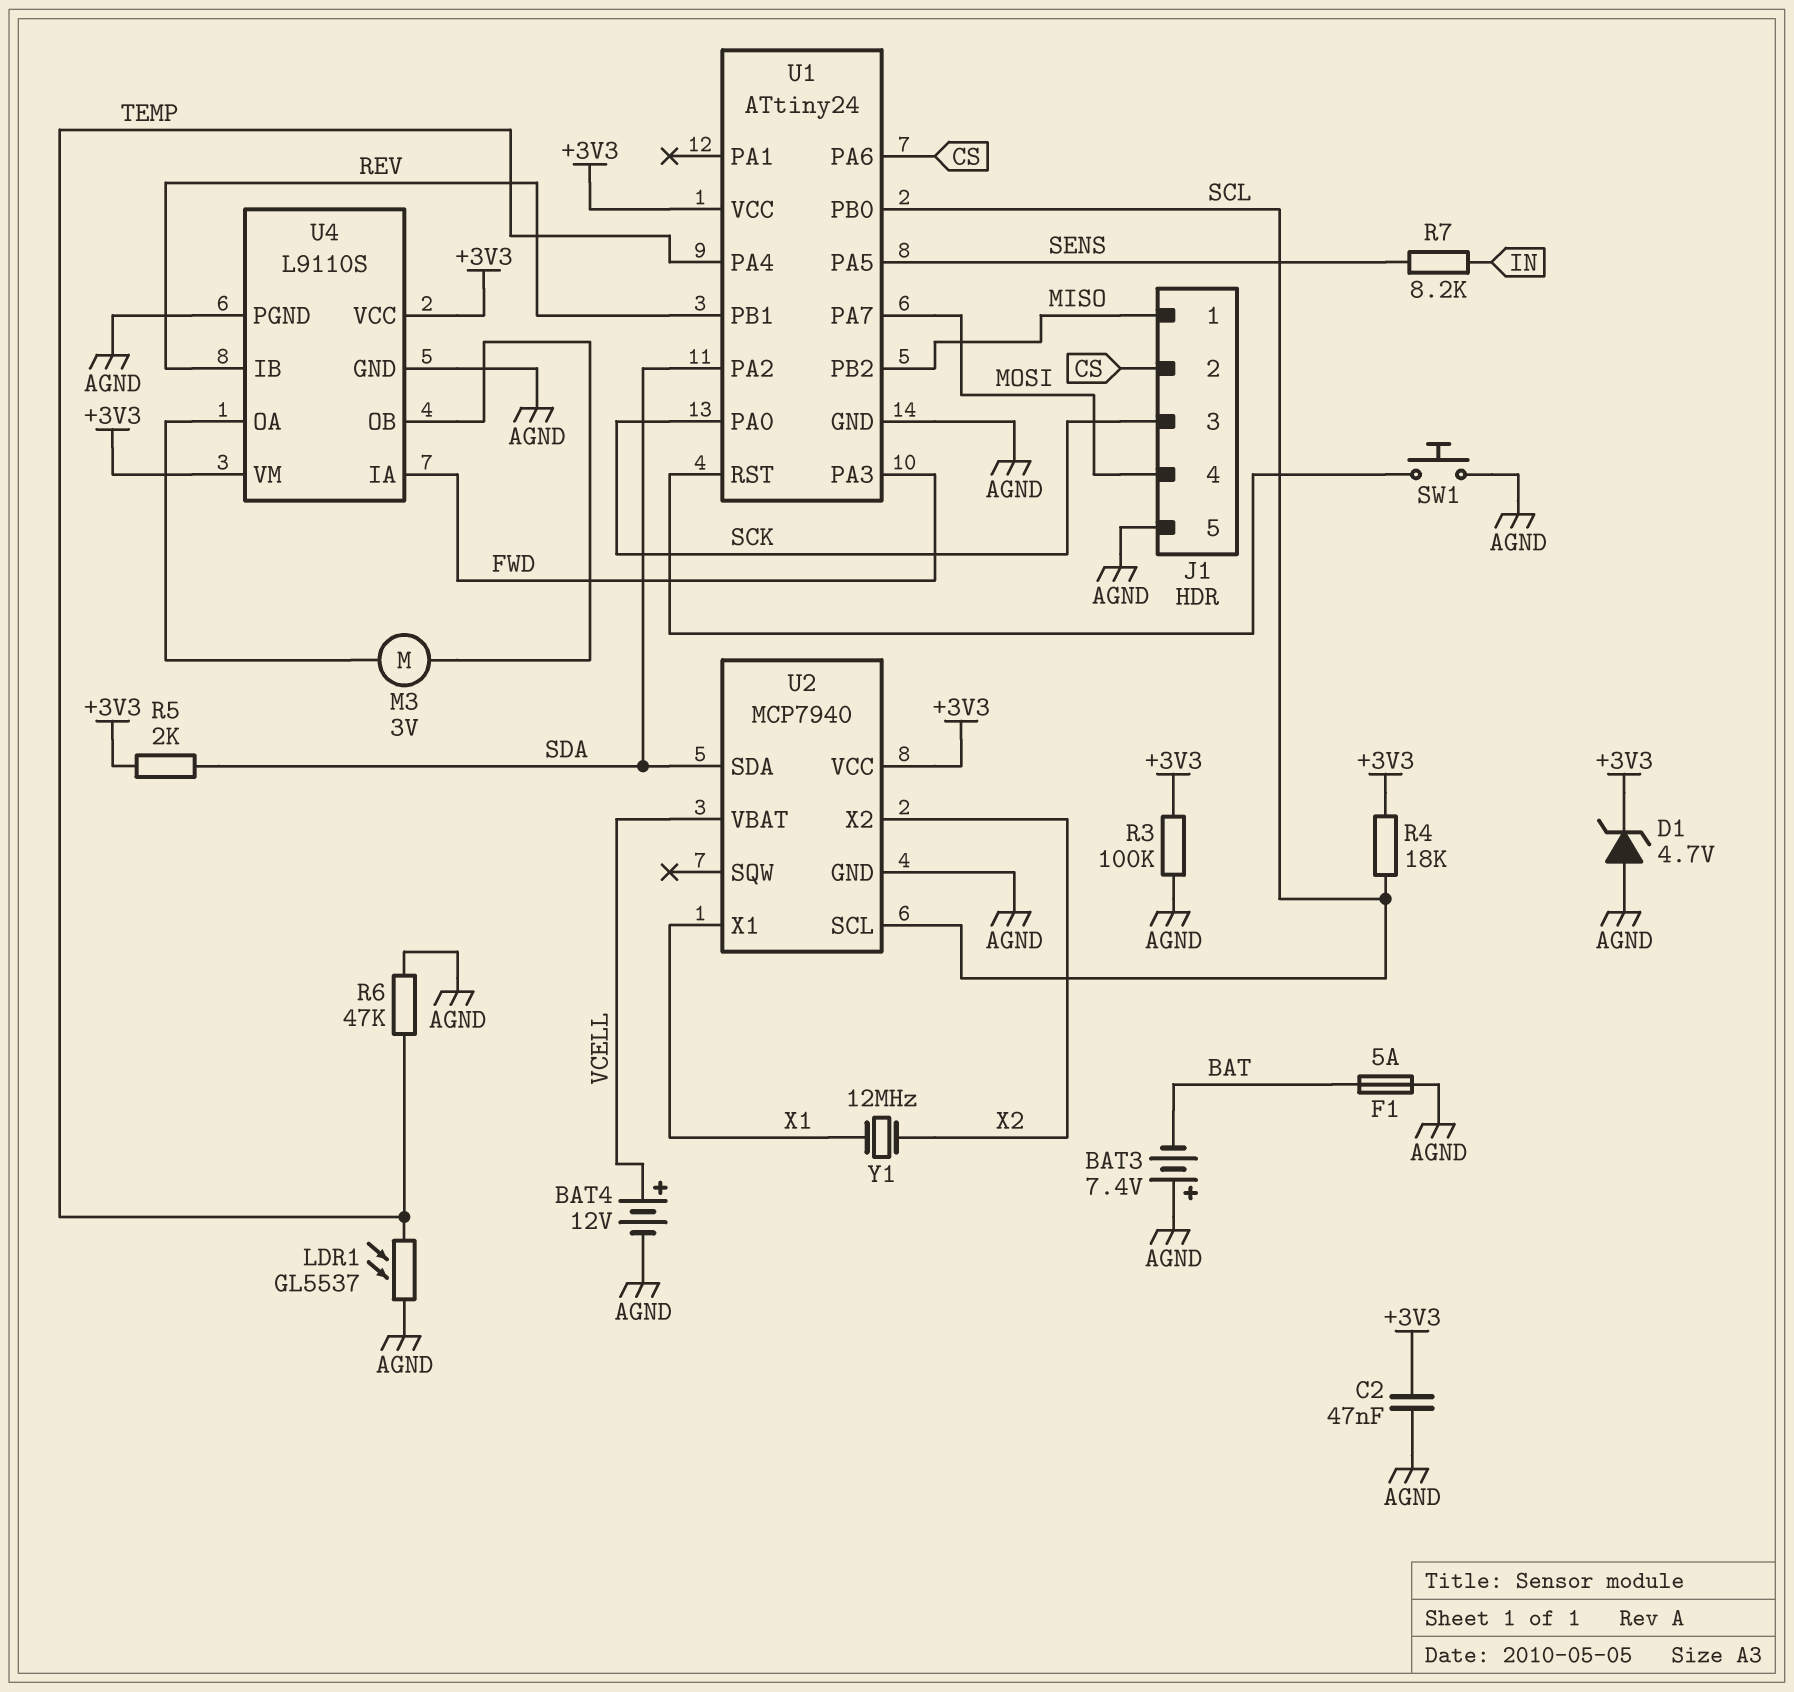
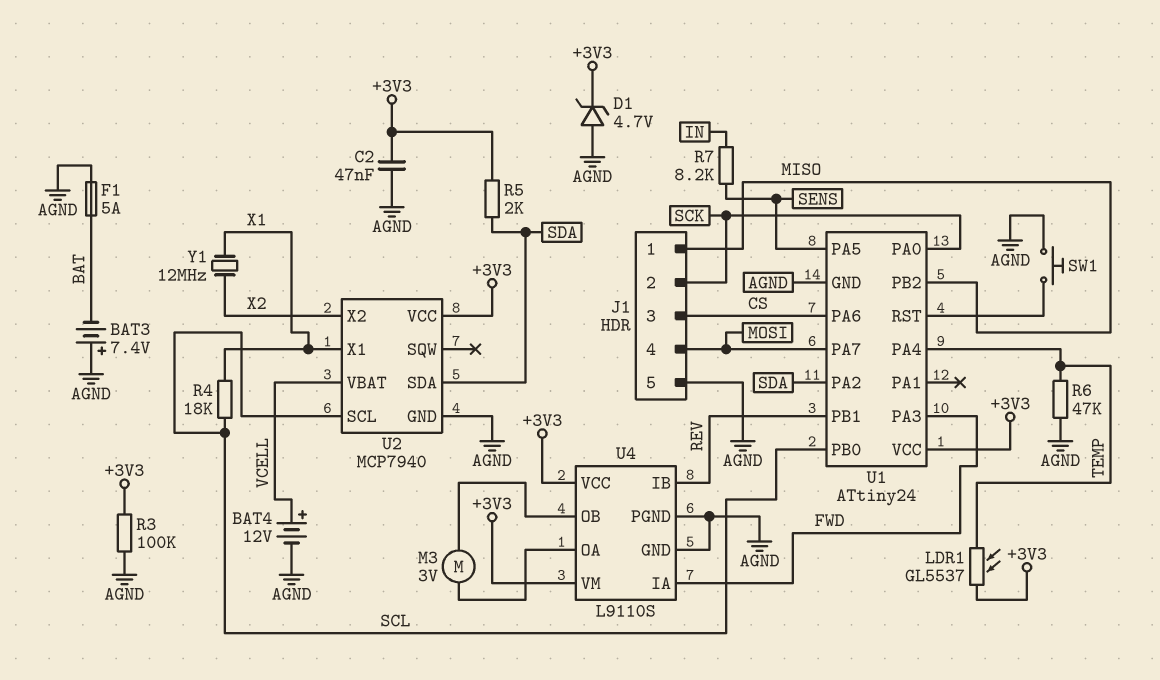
J1 pin 2: CS -> SCK
J1 pin 3: SCK -> CS
LDR1: GL5537 (AGND, TEMP) -> GL5537 (+3V3, TEMP)
R4: 18k (+3V3, SCL) -> 18k (SCL, X1)

